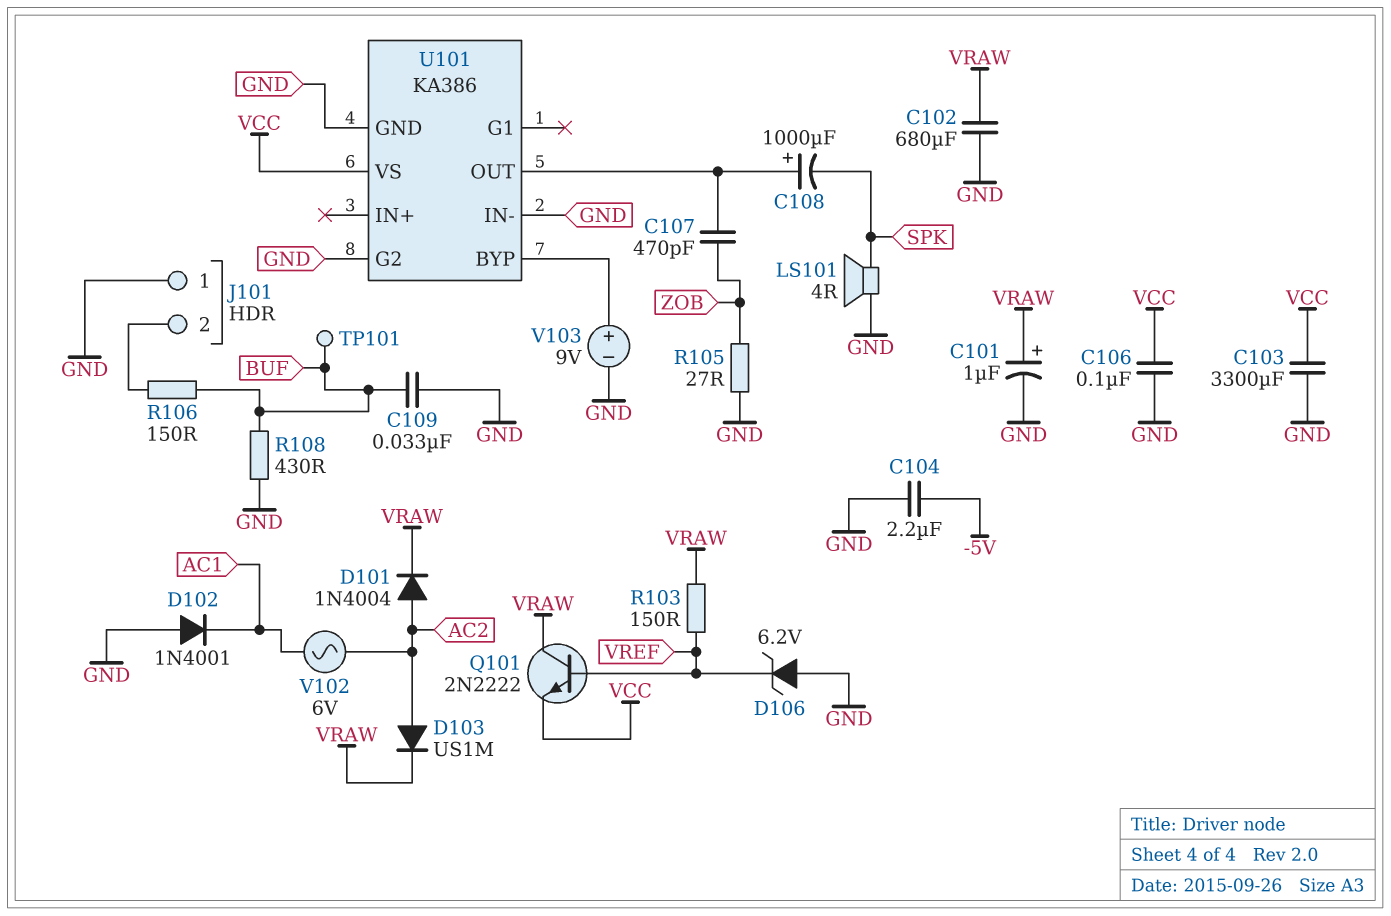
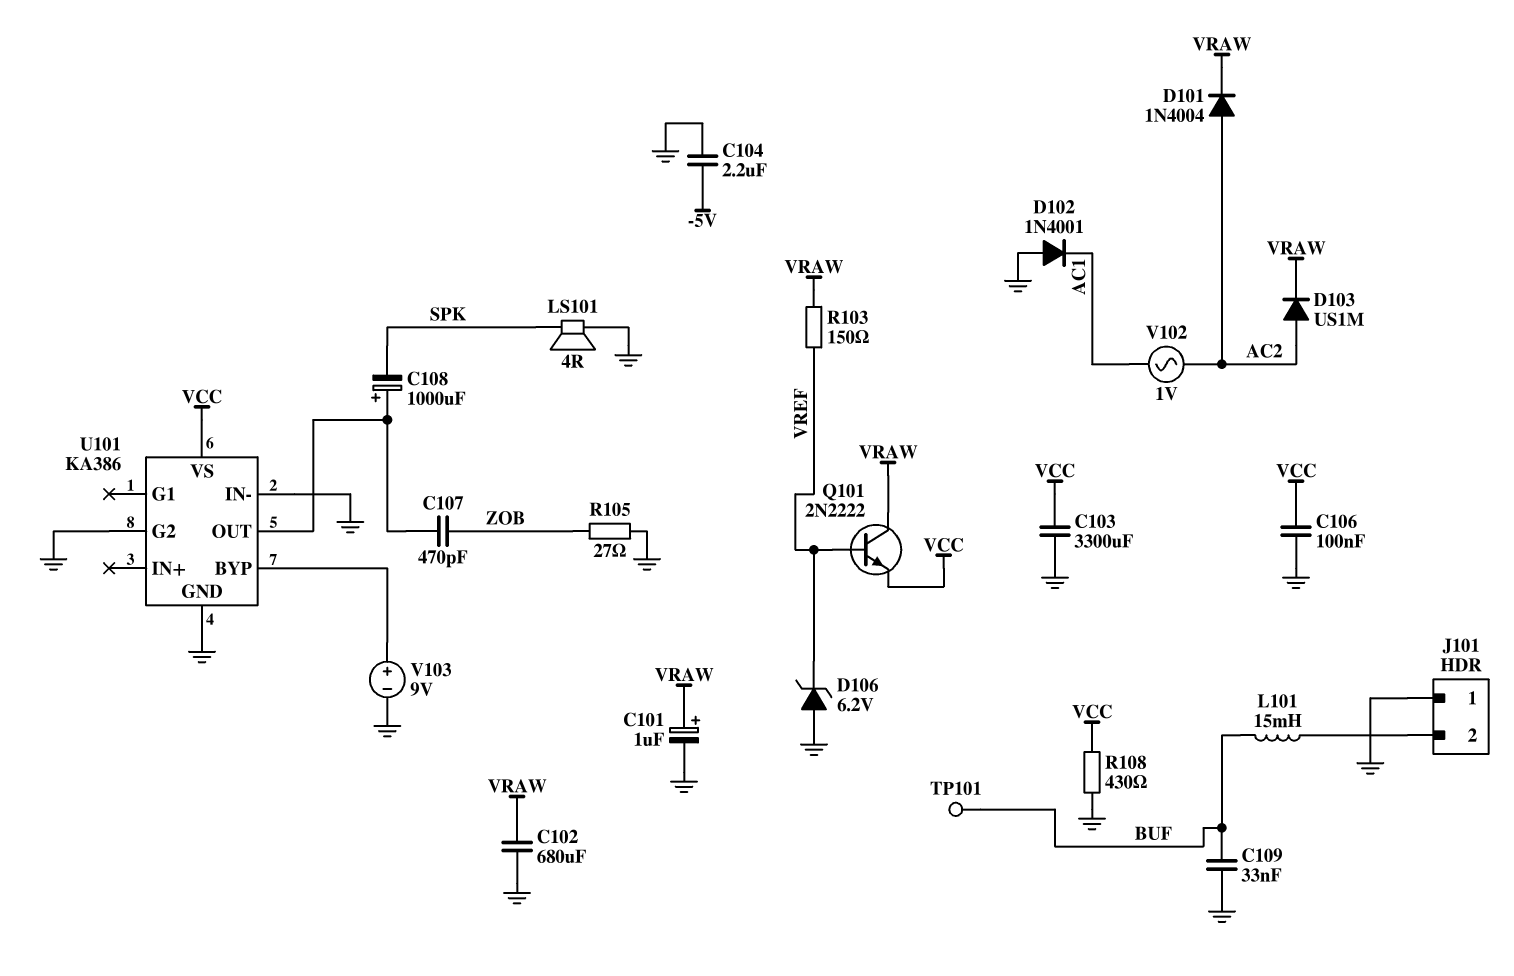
L101: none -> 15mH (BUF, J101/2)
R106: 150 (BUF, J101/2) -> none
R108: 430 (BUF, GND) -> 430 (GND, VCC)
V102: AC 6V (AC1, AC2) -> AC 1V (AC1, AC2)

